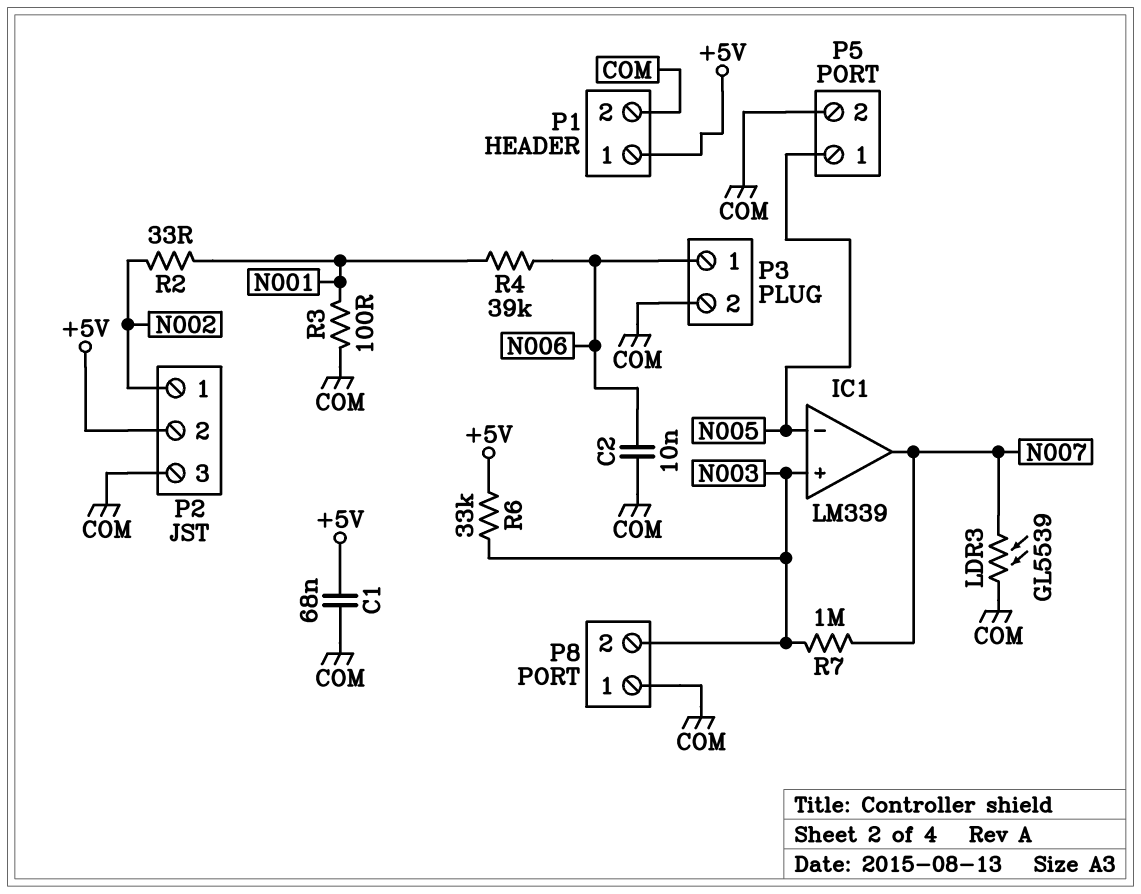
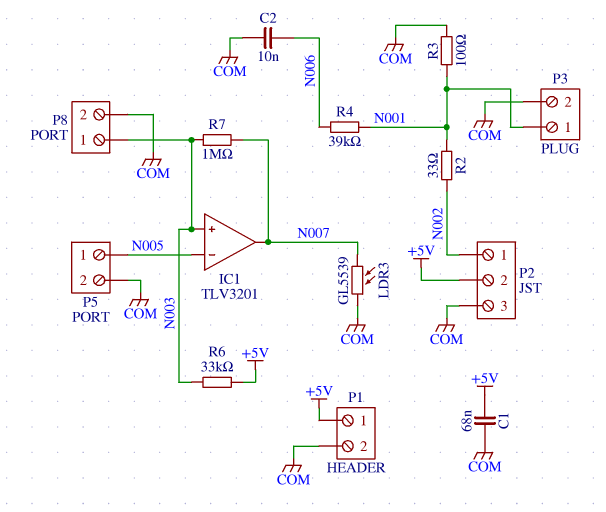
IC1: LM339 -> TLV3201
P3 pin 1: N006 -> N001
P8 pin 1: COM -> N003
P8 pin 2: N003 -> COM

